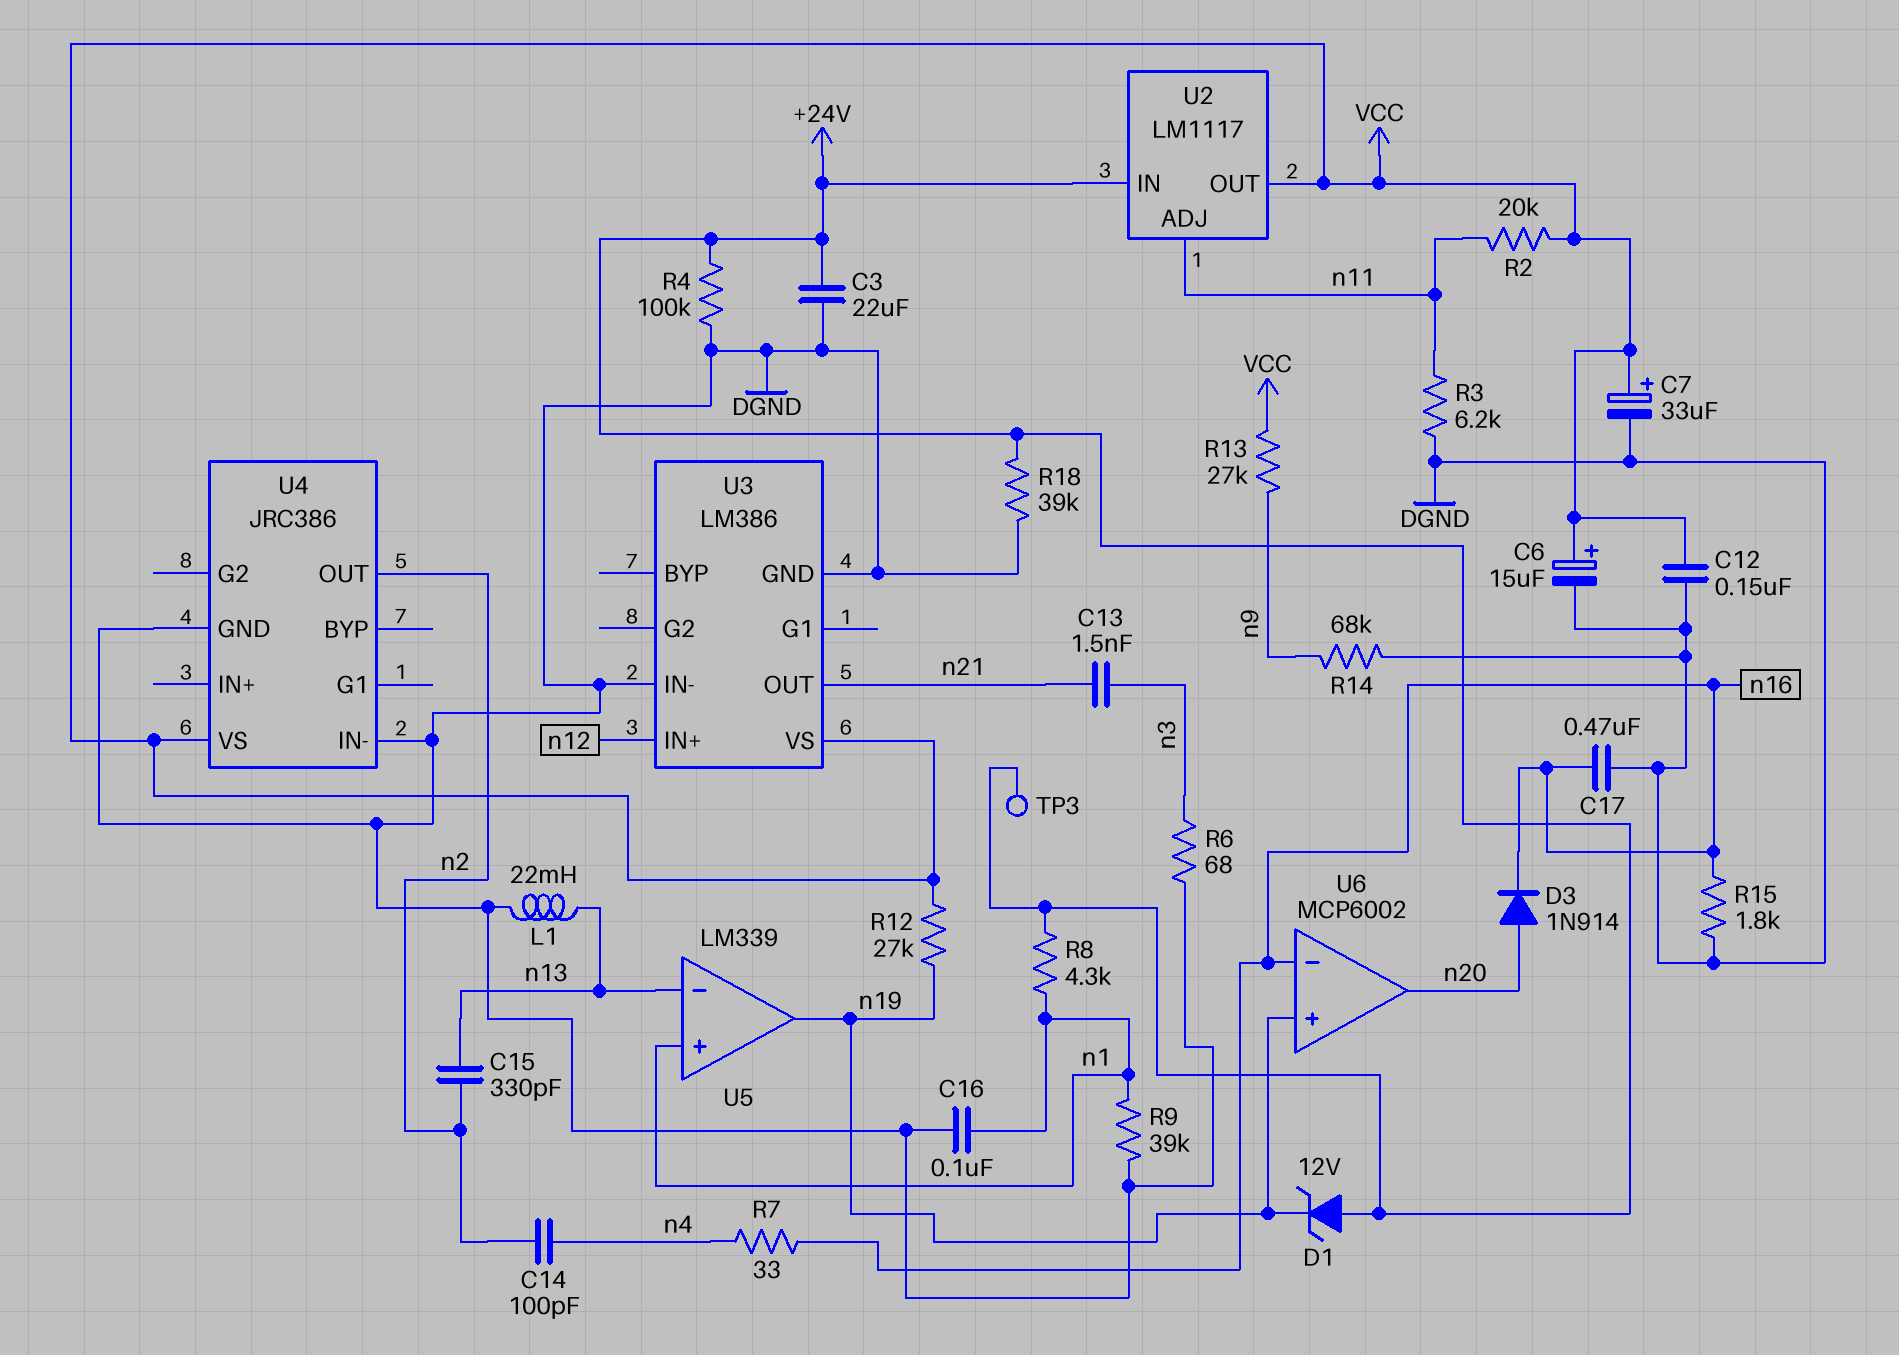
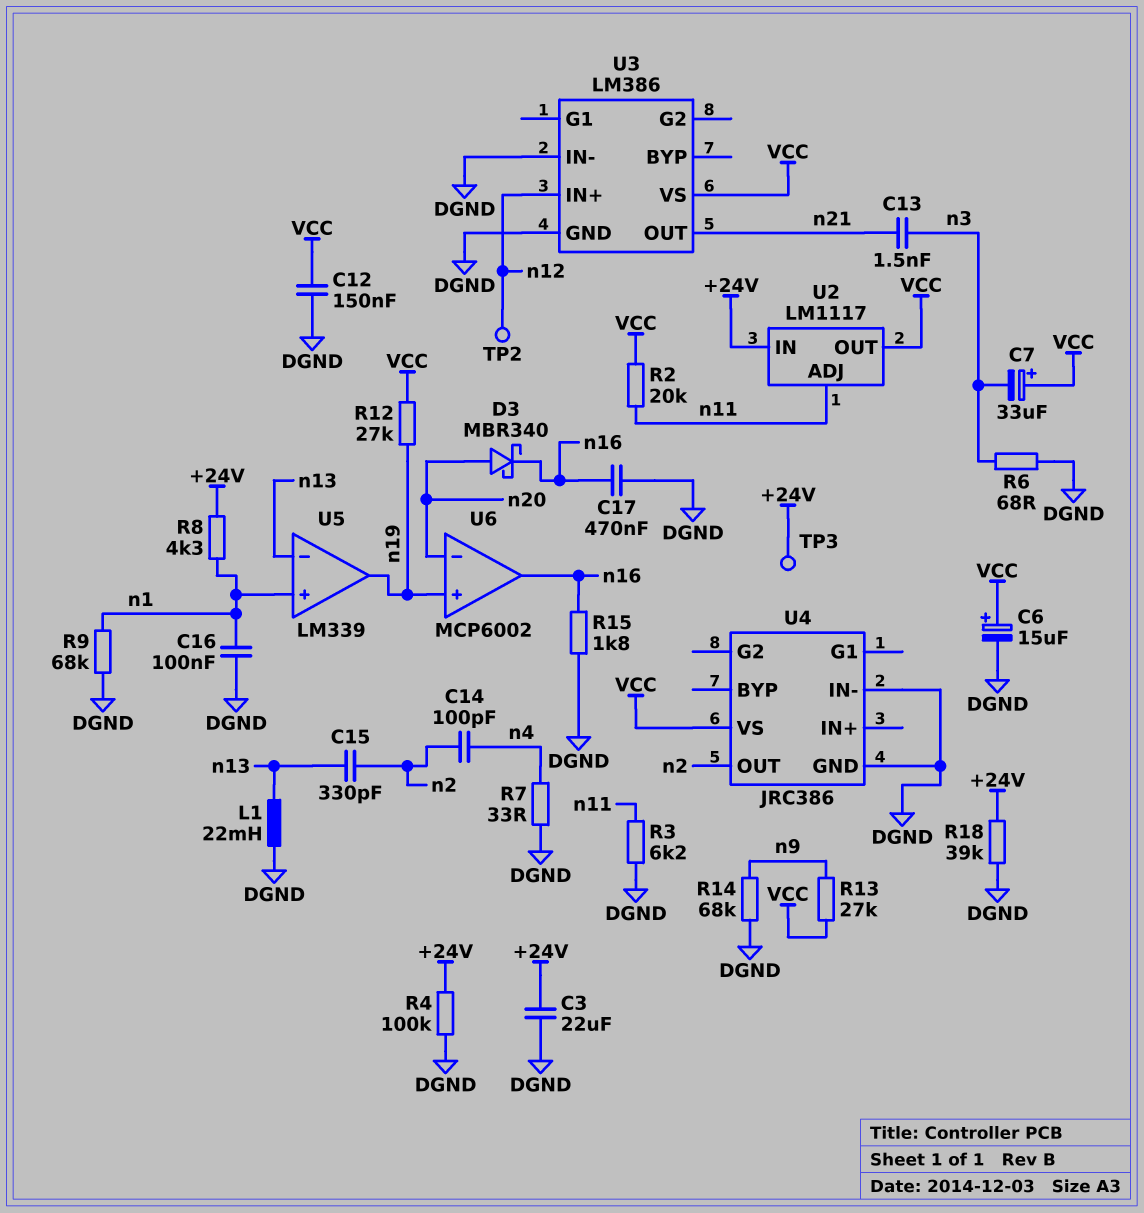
C7: 33uF (plus VCC, minus DGND) -> 33uF (plus VCC, minus n3)
D1: zener 12V (A +24V, K n19) -> none
D3: diode 1N914 (A n20, K n16) -> schottky MBR340 (A n20, K n16)
R7: 33 (n4, n16) -> 33 (DGND, n4)
R9: 39k (DGND, n1) -> 68k (DGND, n1)
TP2: none -> test point (n12)
U6 pin in-: n16 -> n20
U6 pin out: n20 -> n16

